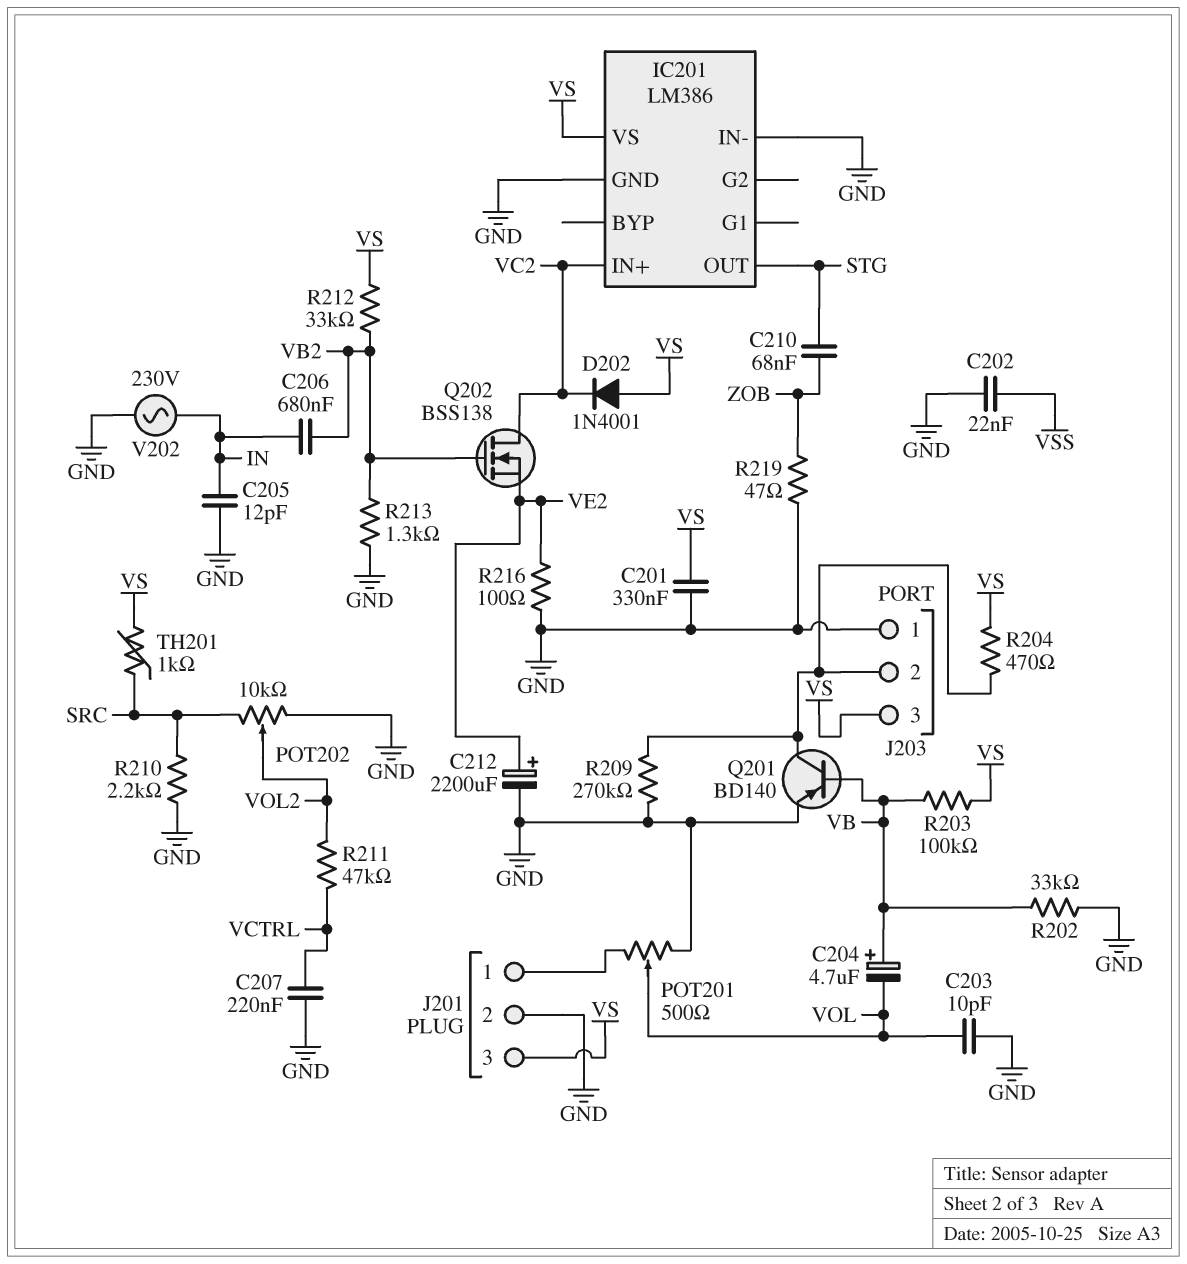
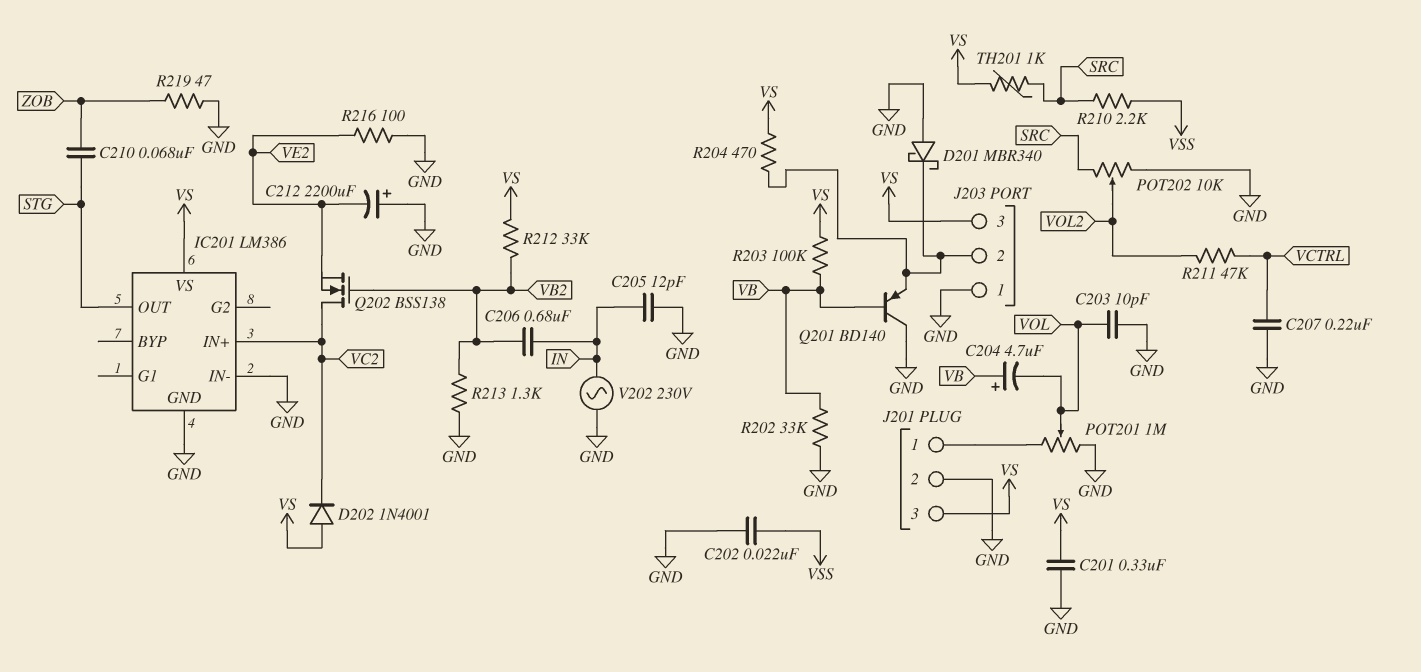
C212: 2200uF (plus VE2, minus GND) -> 2200uF (plus GND, minus VE2)
D201: none -> schottky MBR340 (A GND, K J203/2)
POT201: 500 (GND, J201/1, wiper VOL) -> 1M (GND, J201/1, wiper VOL)
Q201: PNP BD140 (B VB, C J203/2, E GND) -> PNP BD140 (B VB, C GND, E J203/2)
R209: 270k (GND, J203/2) -> none
R210: 2.2k (GND, SRC) -> 2.2k (SRC, VSS)

